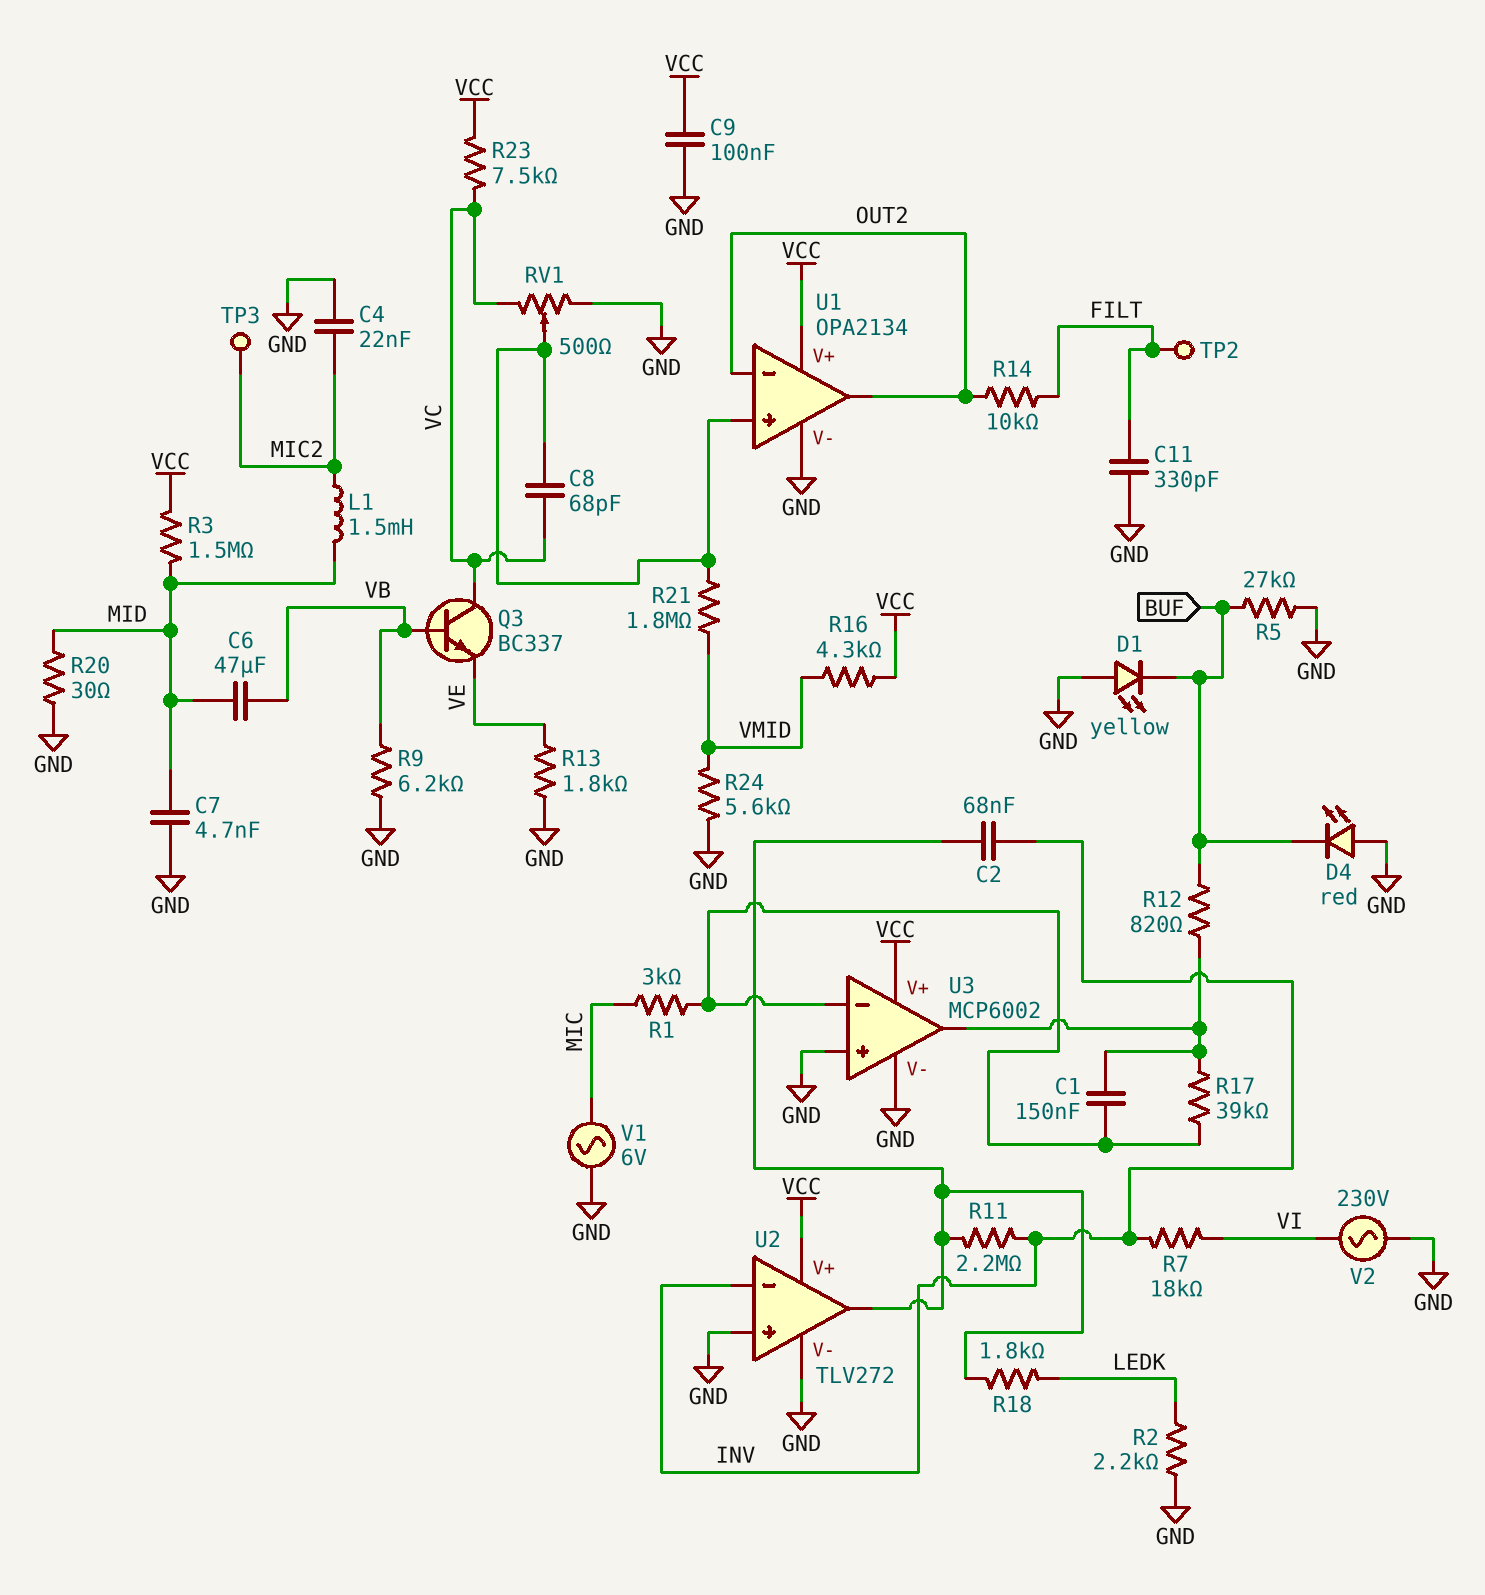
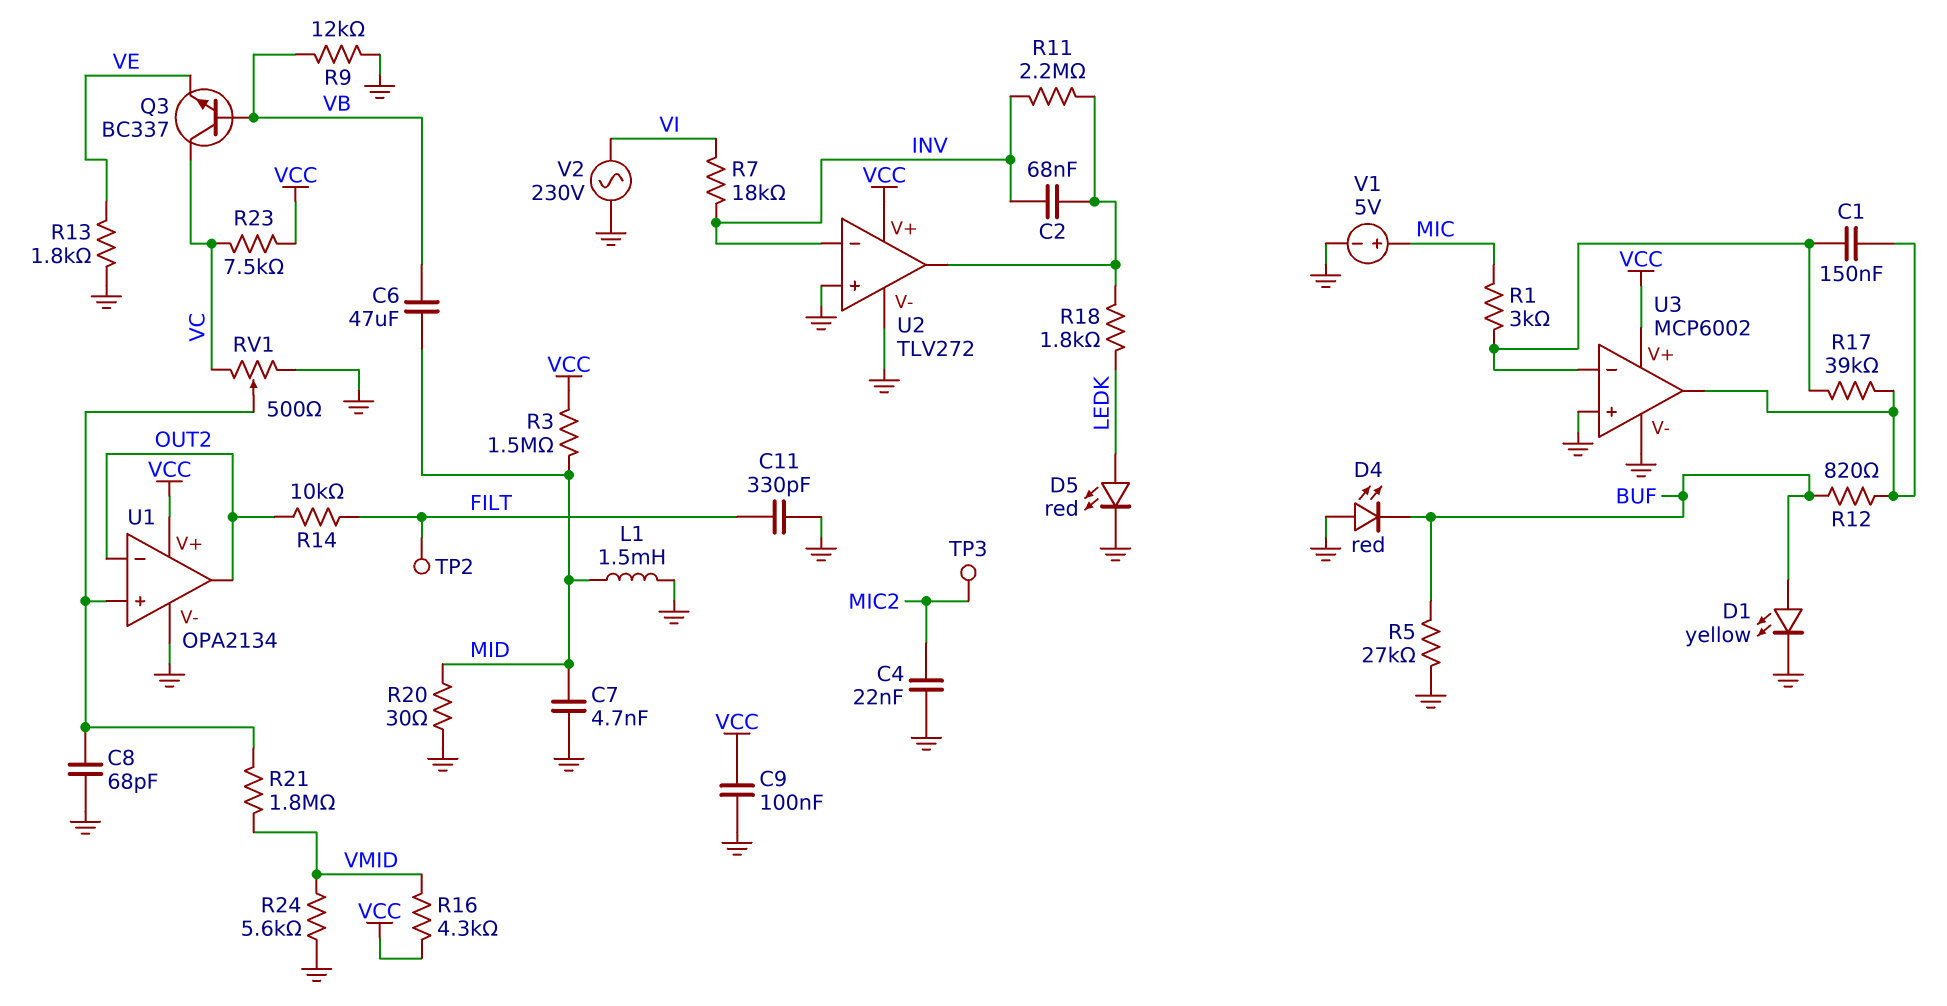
C8: 68pF (U1/in+, VC) -> 68pF (GND, U1/in+)
D1: LED yellow (A GND, K BUF) -> LED yellow (A BUF, K GND)
D5: none -> LED red (A LEDK, K GND)
L1: 1.5mH (MIC2, MID) -> 1.5mH (GND, MID)
R2: 2.2k (GND, LEDK) -> none
R9: 6.2k (GND, VB) -> 12k (GND, VB)
V1: AC 6V (GND, MIC) -> 5V (plus MIC, minus GND)

